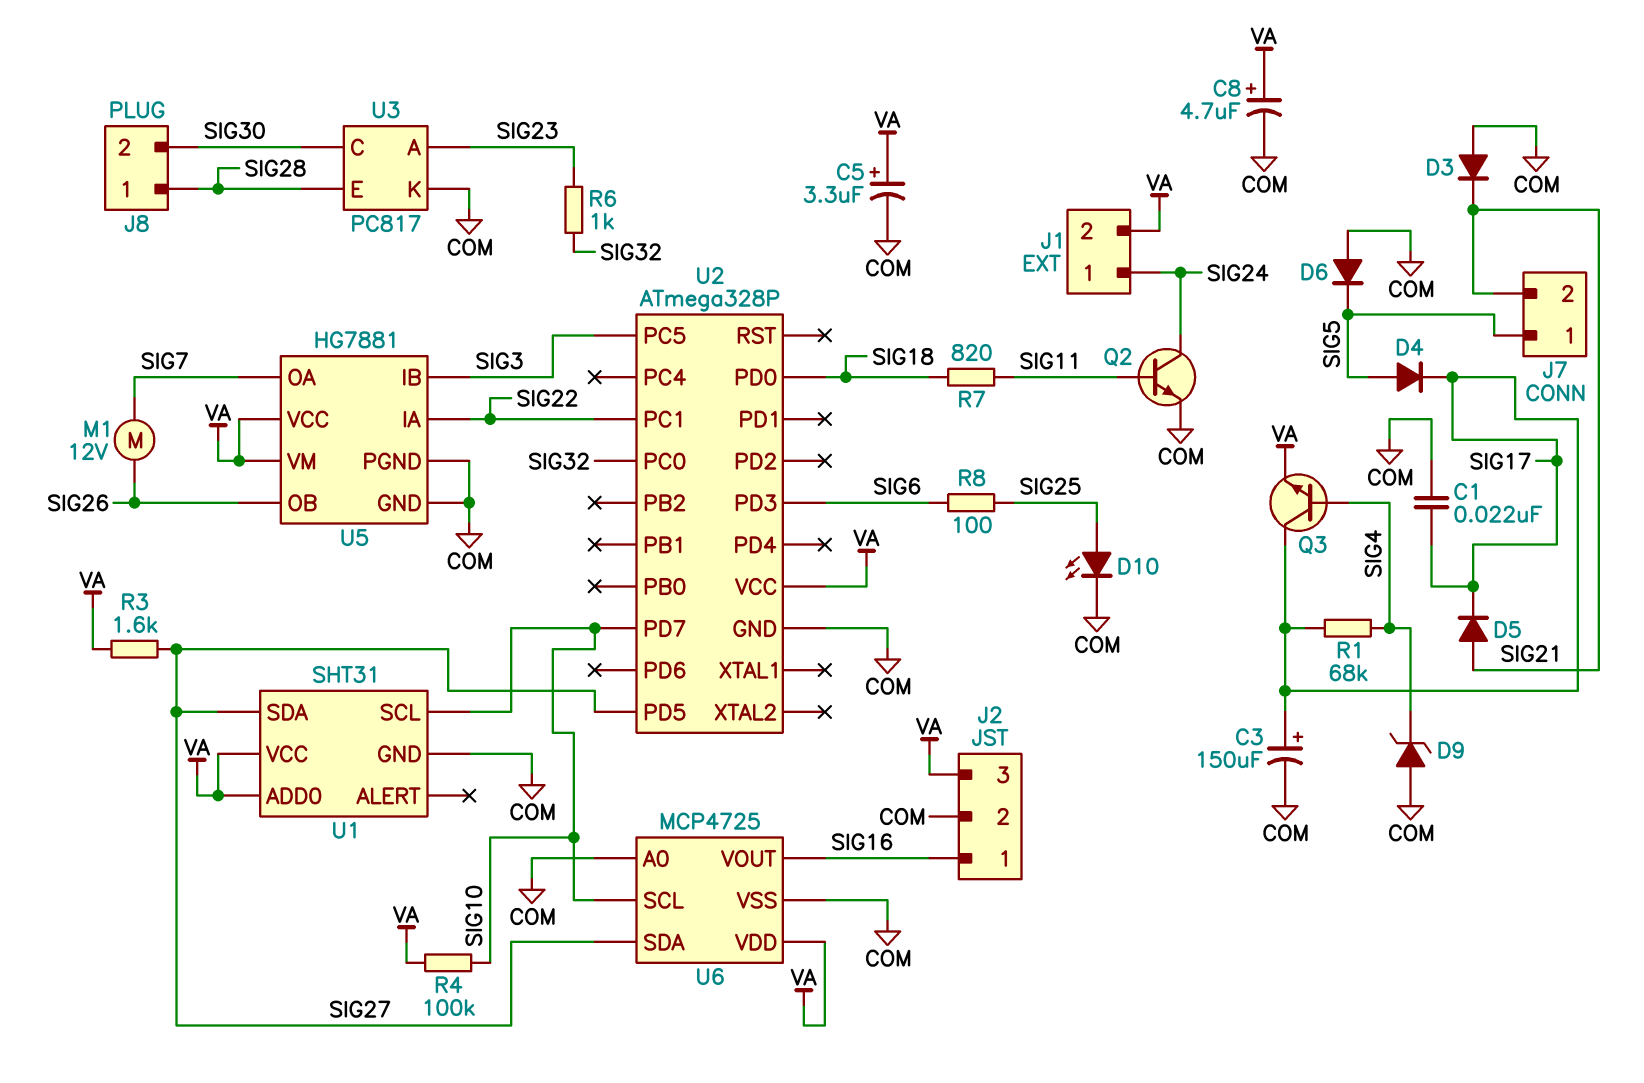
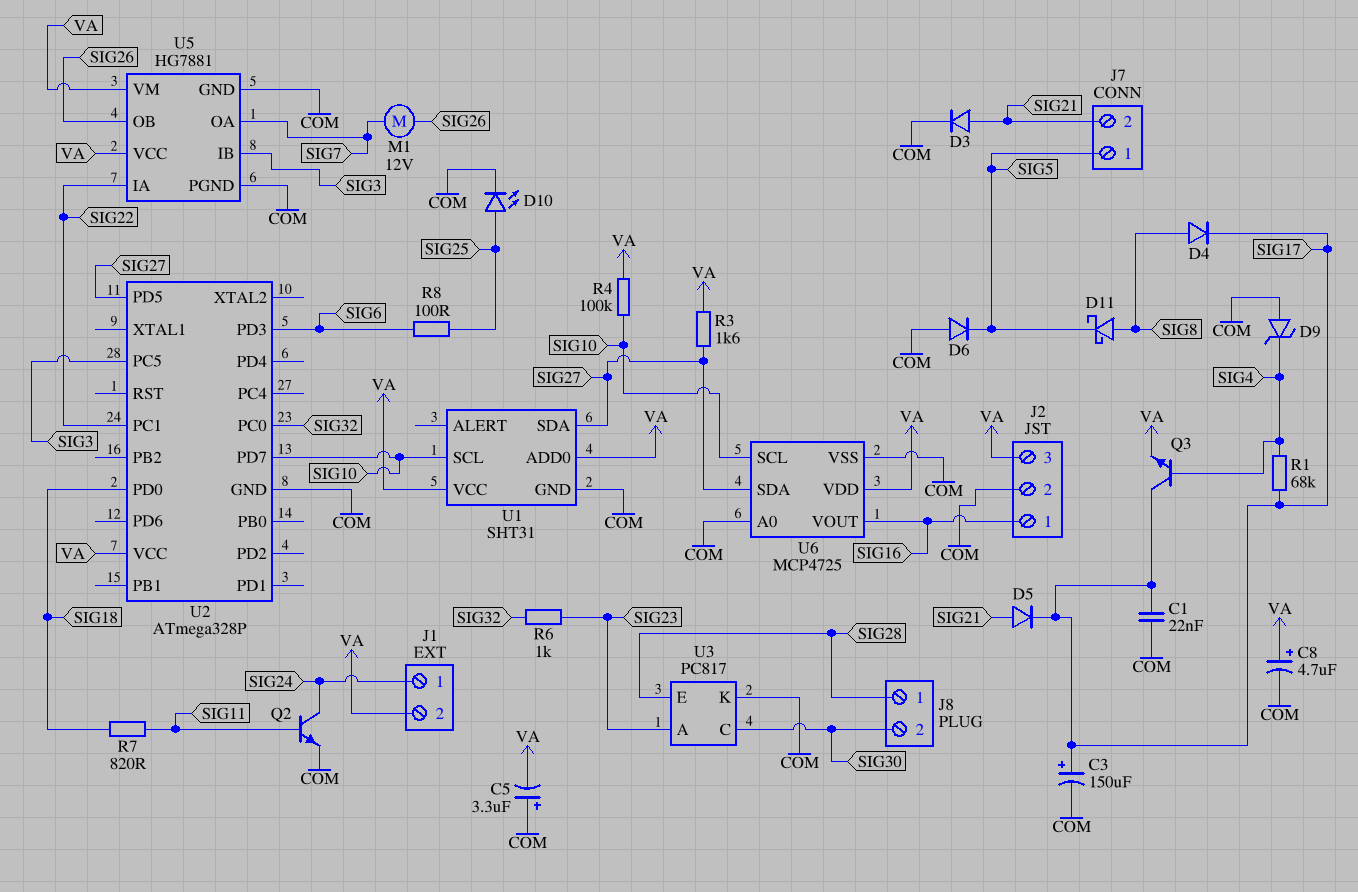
C5: 3.3uF (plus VA, minus COM) -> 3.3uF (plus COM, minus VA)
D3: diode (A COM, K SIG21) -> diode (A SIG21, K COM)
D4: diode (A SIG5, K SIG17) -> diode (A SIG8, K SIG17)
D11: none -> schottky (A SIG8, K SIG5)

